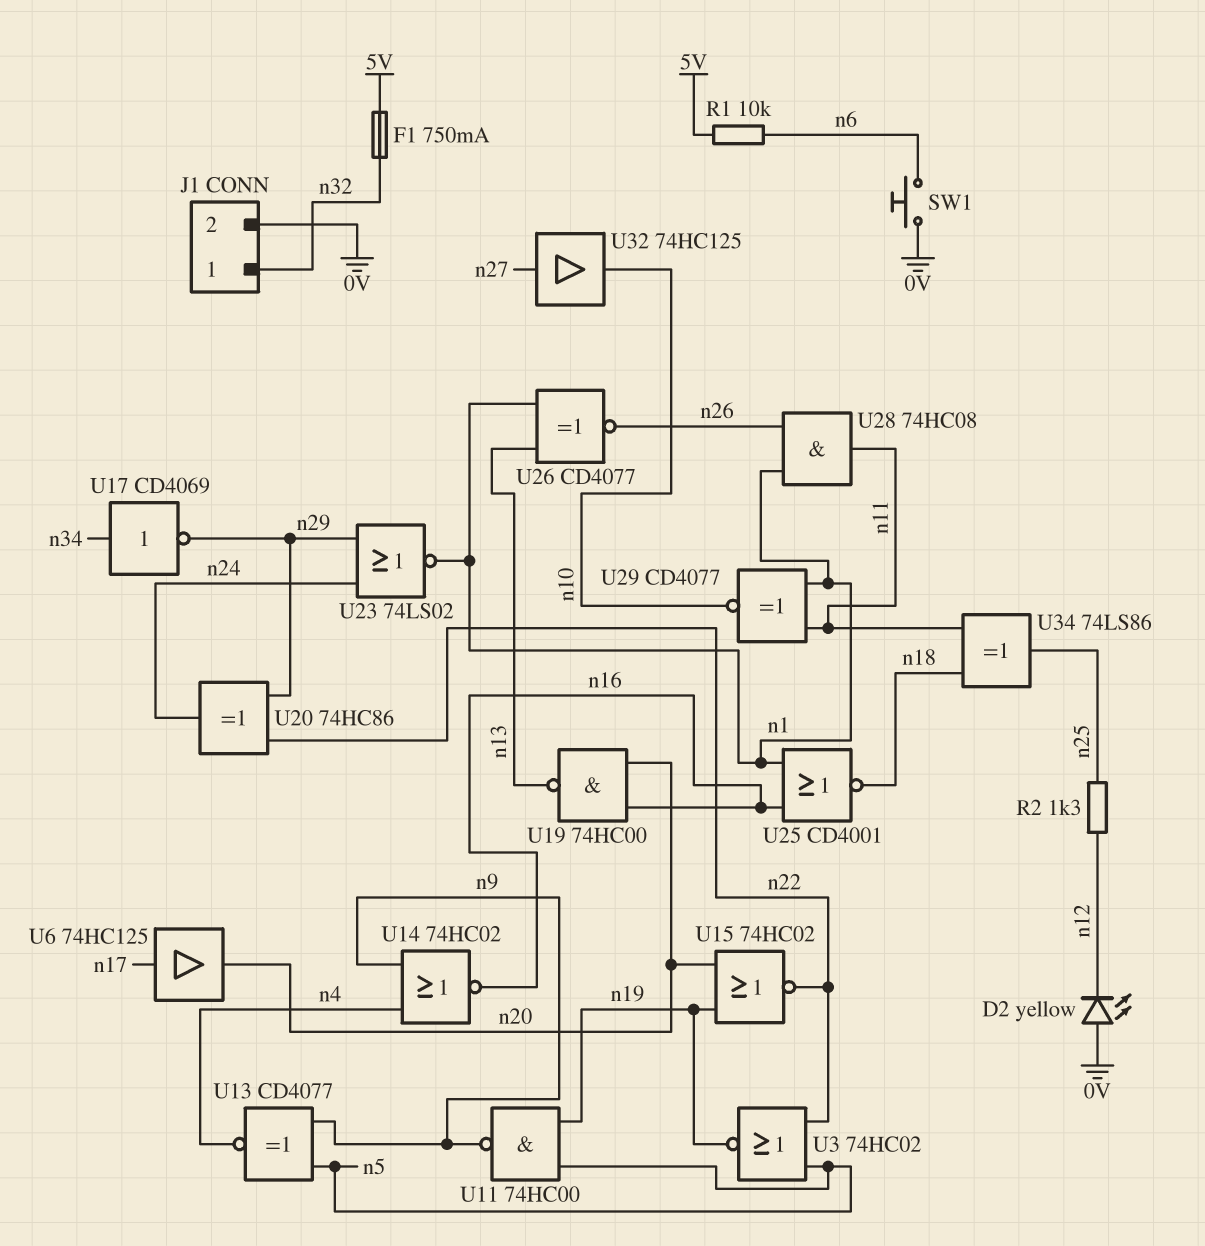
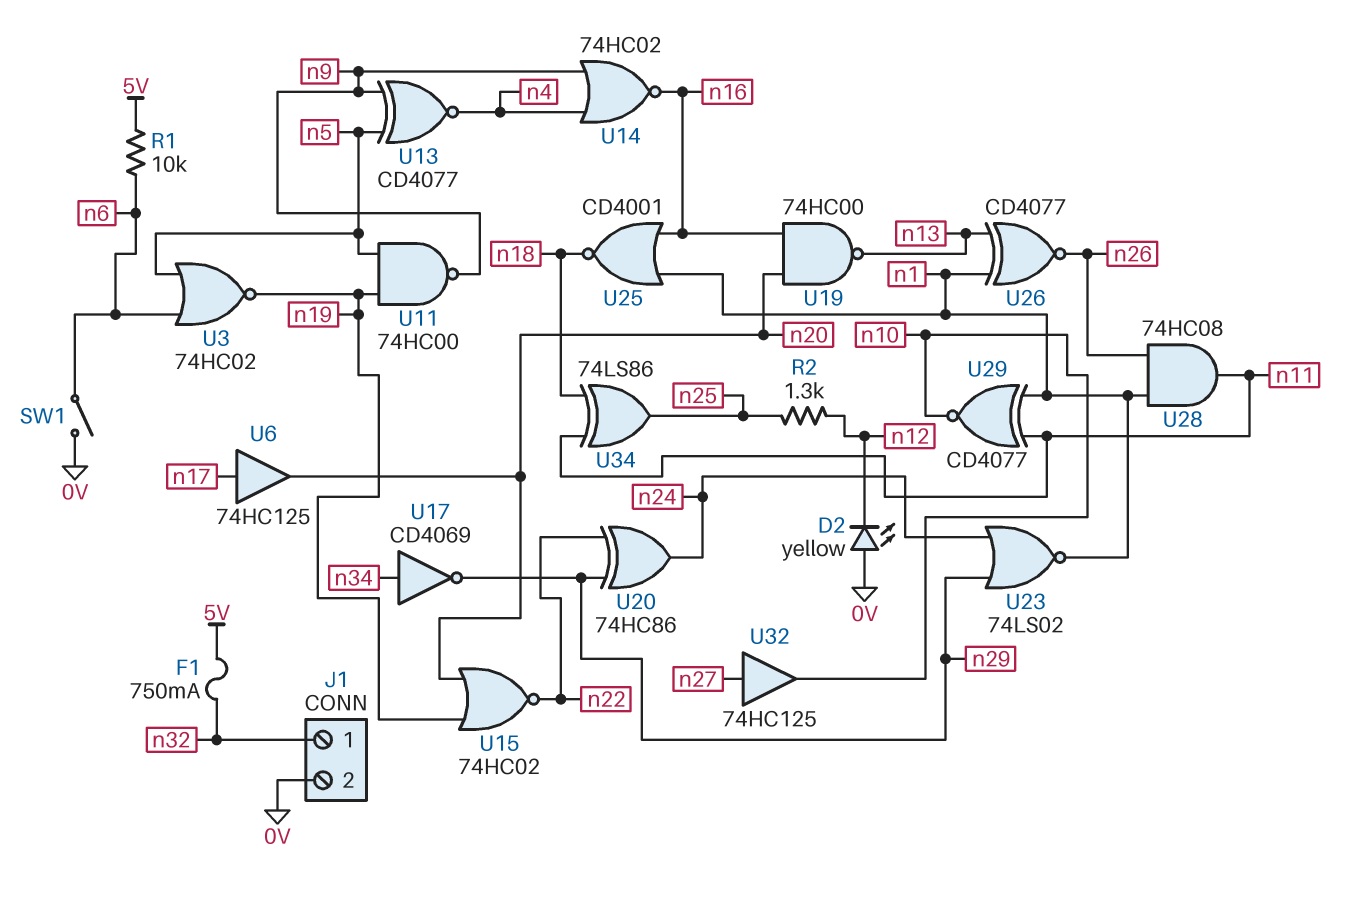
SW1: button (0V, n6) -> switch (0V, n6)
U3: NOR 74HC02 (in n5, in n22, out n19) -> NOR 74HC02 (in n5, in n6, out n19)

